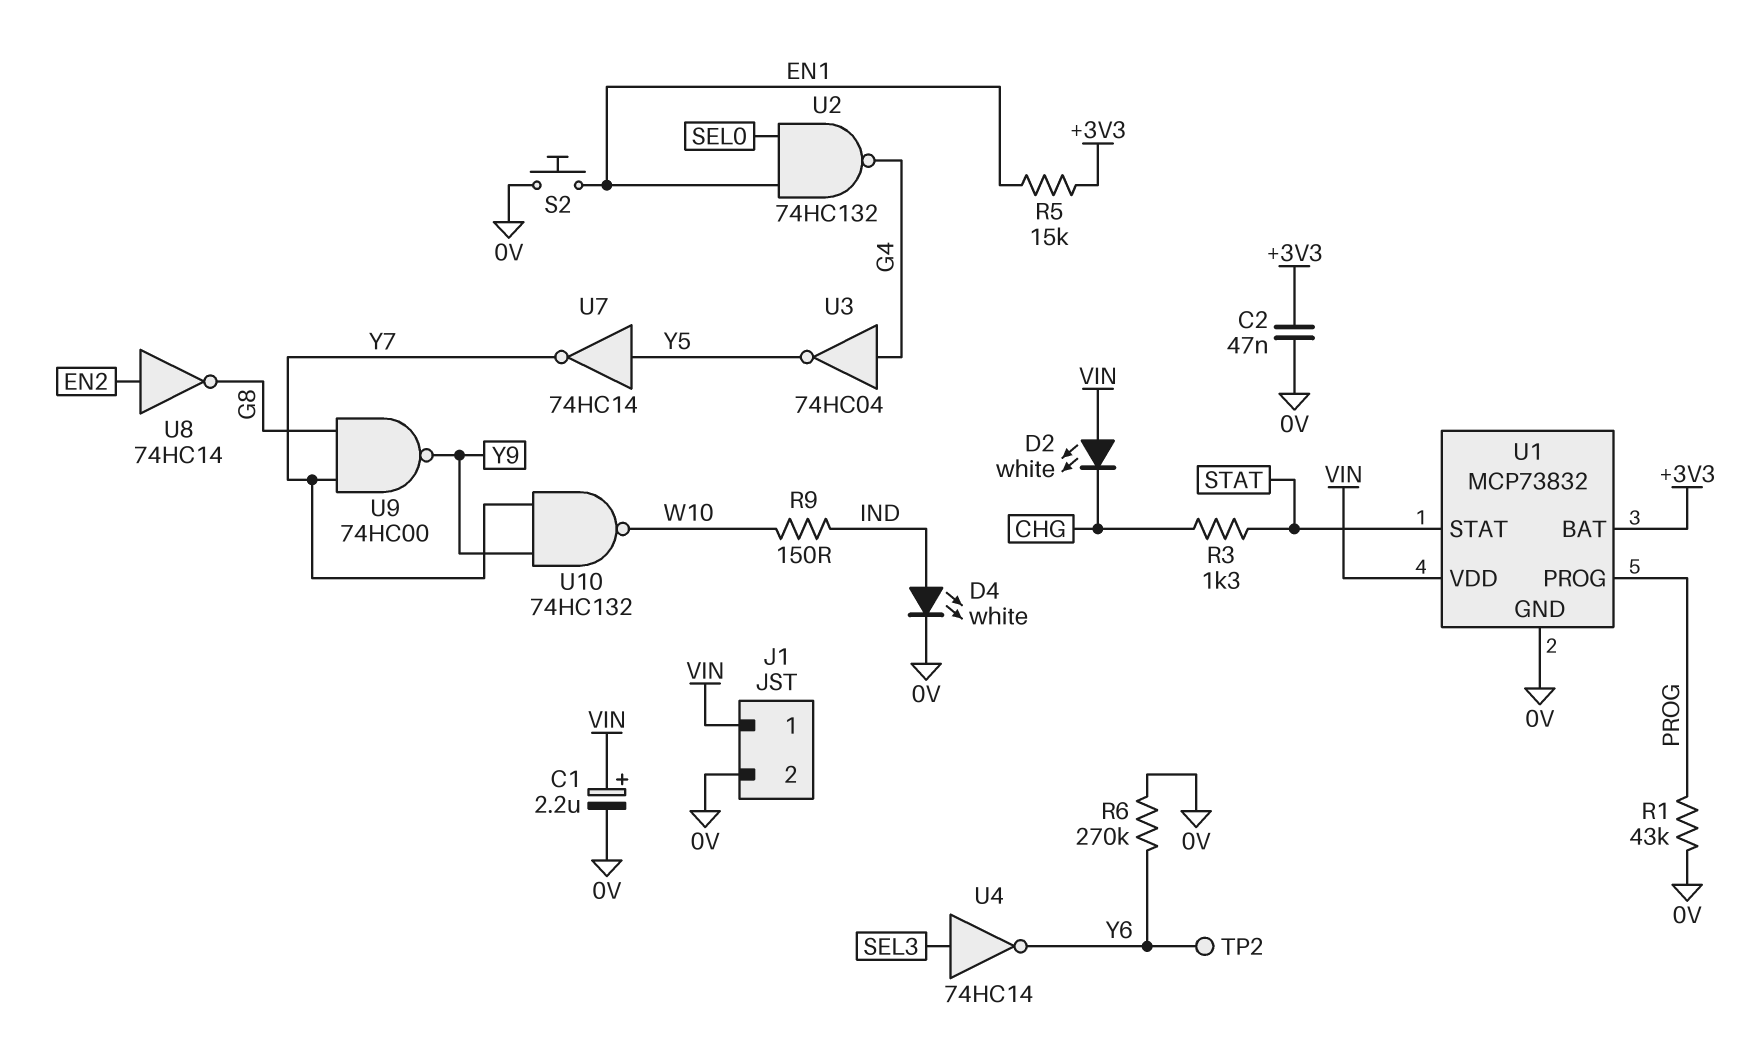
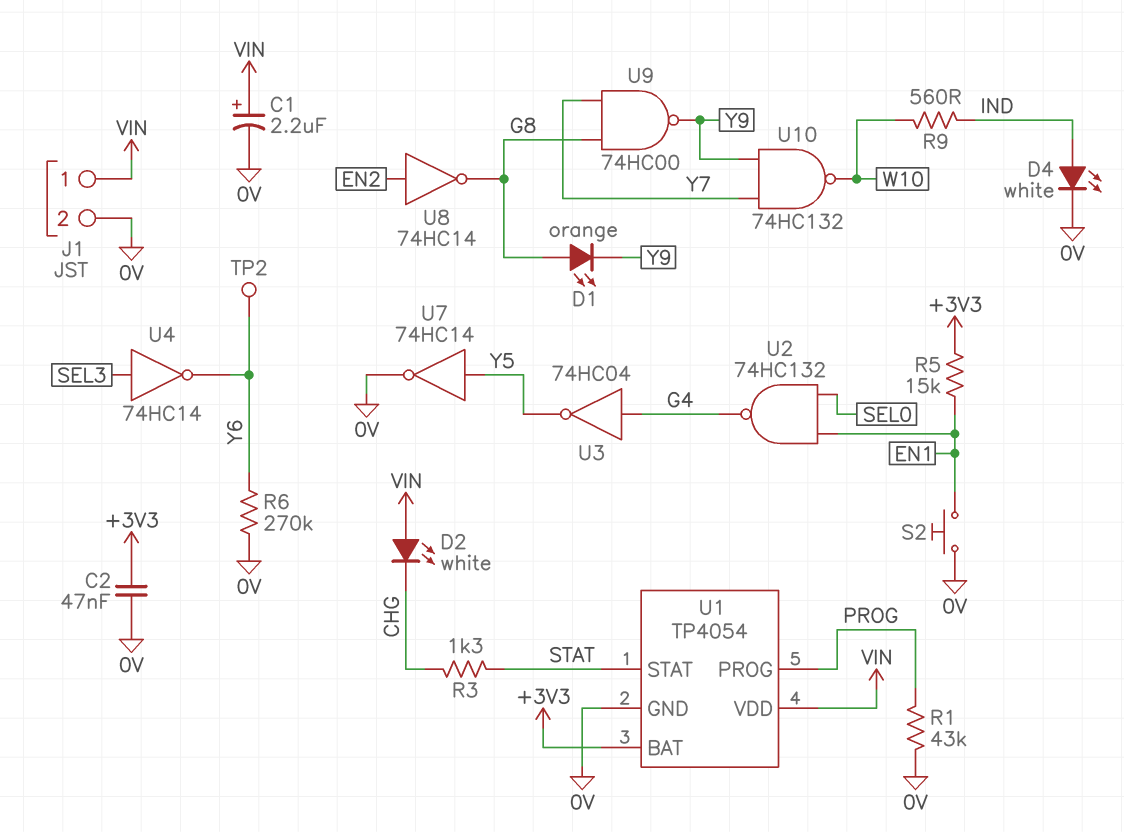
D1: none -> LED orange (A G8, K Y9)
R9: 150 (IND, W10) -> 560 (IND, W10)
U1: MCP73832 -> TP4054
U7: NOT 74HC14 (in Y5, out Y7) -> NOT 74HC14 (in Y5, out 0V)

